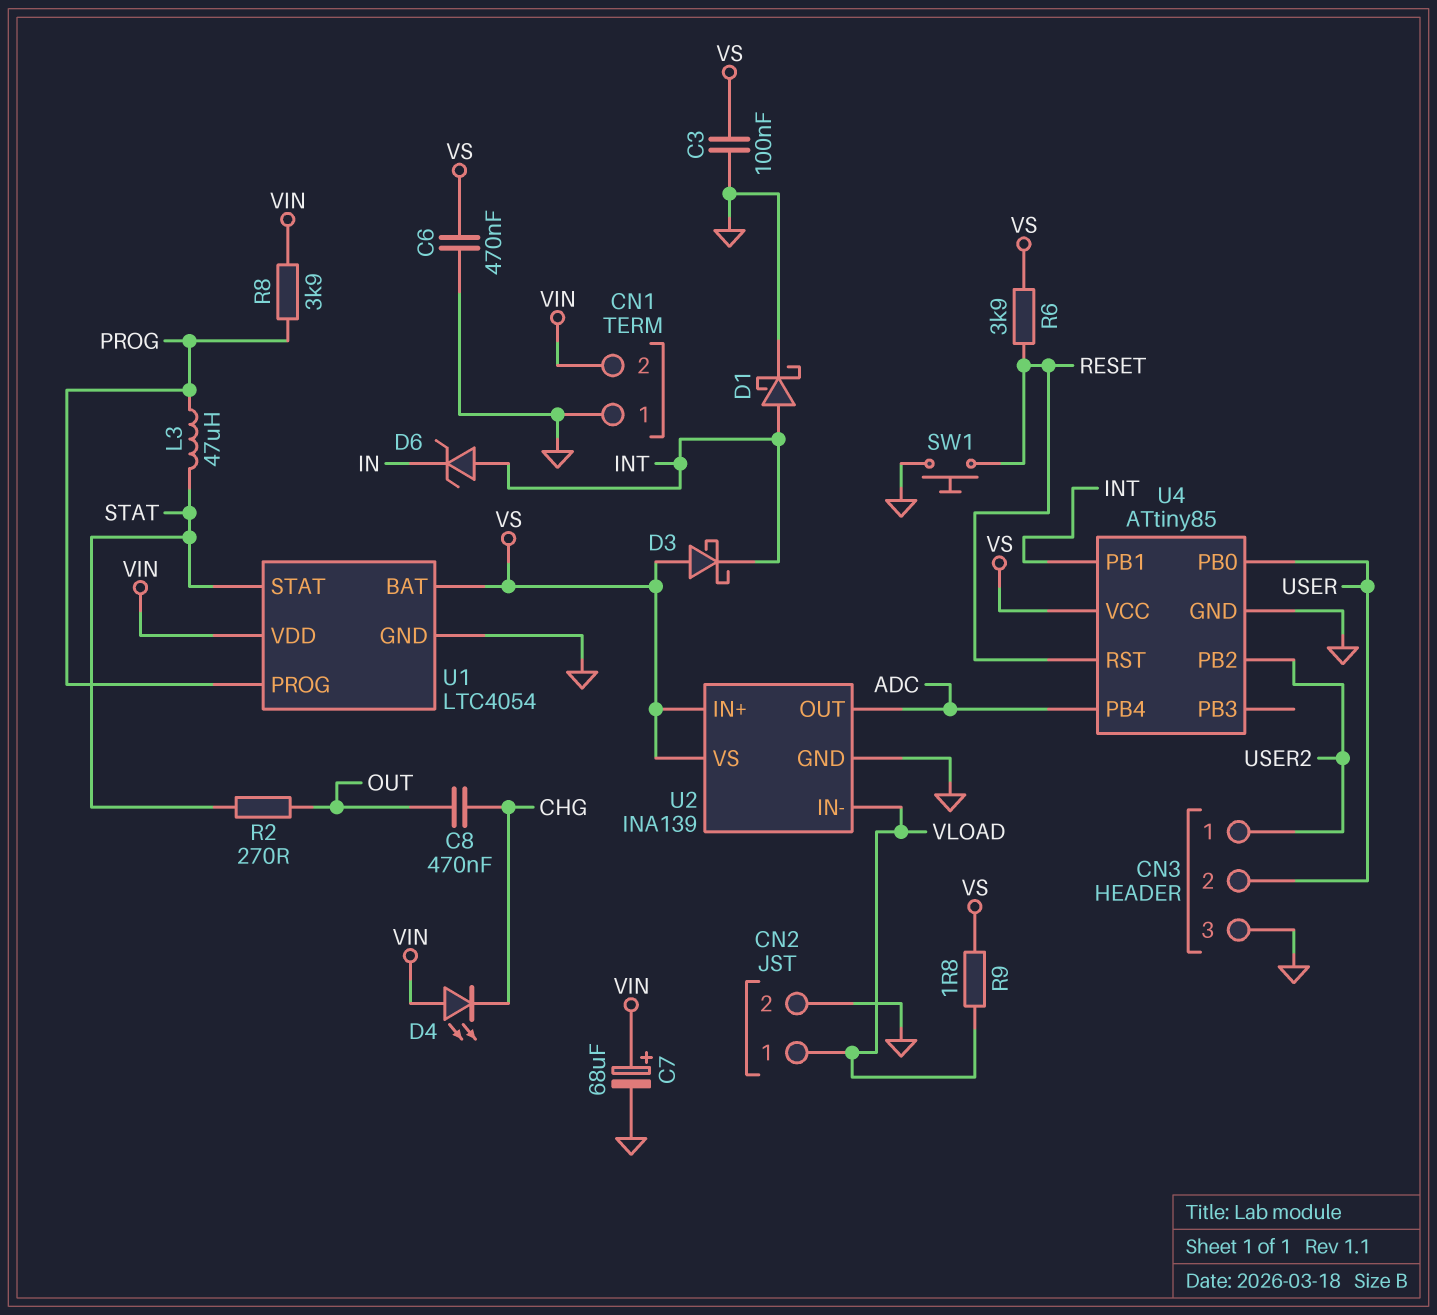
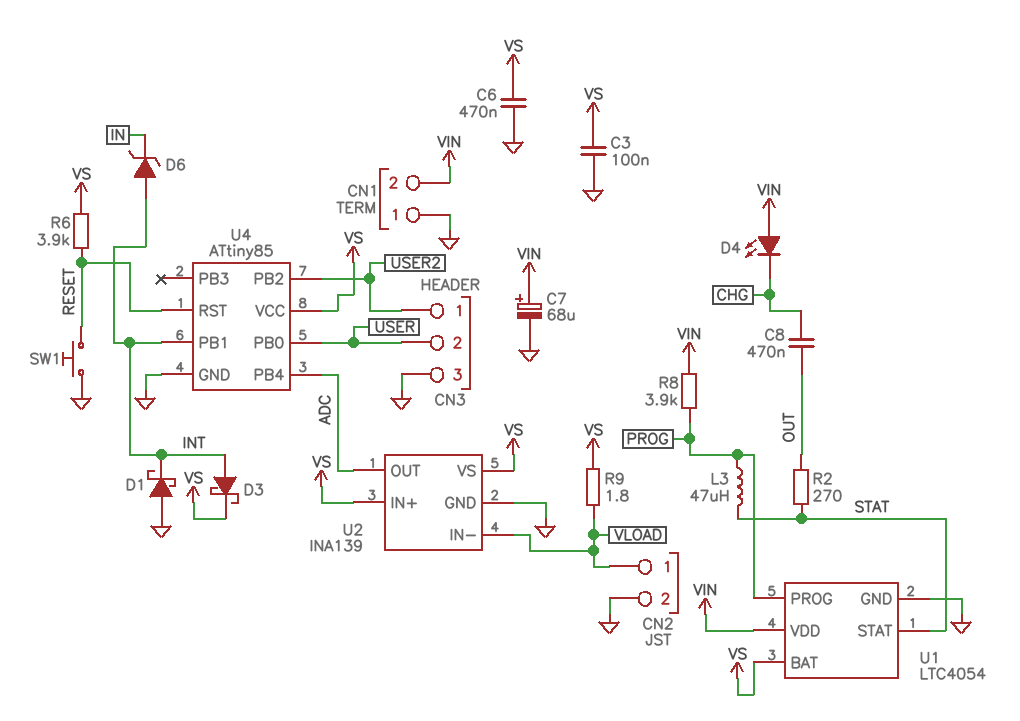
D1: schottky (A INT, K GND) -> schottky (A GND, K INT)
D3: schottky (A VS, K INT) -> schottky (A INT, K VS)

